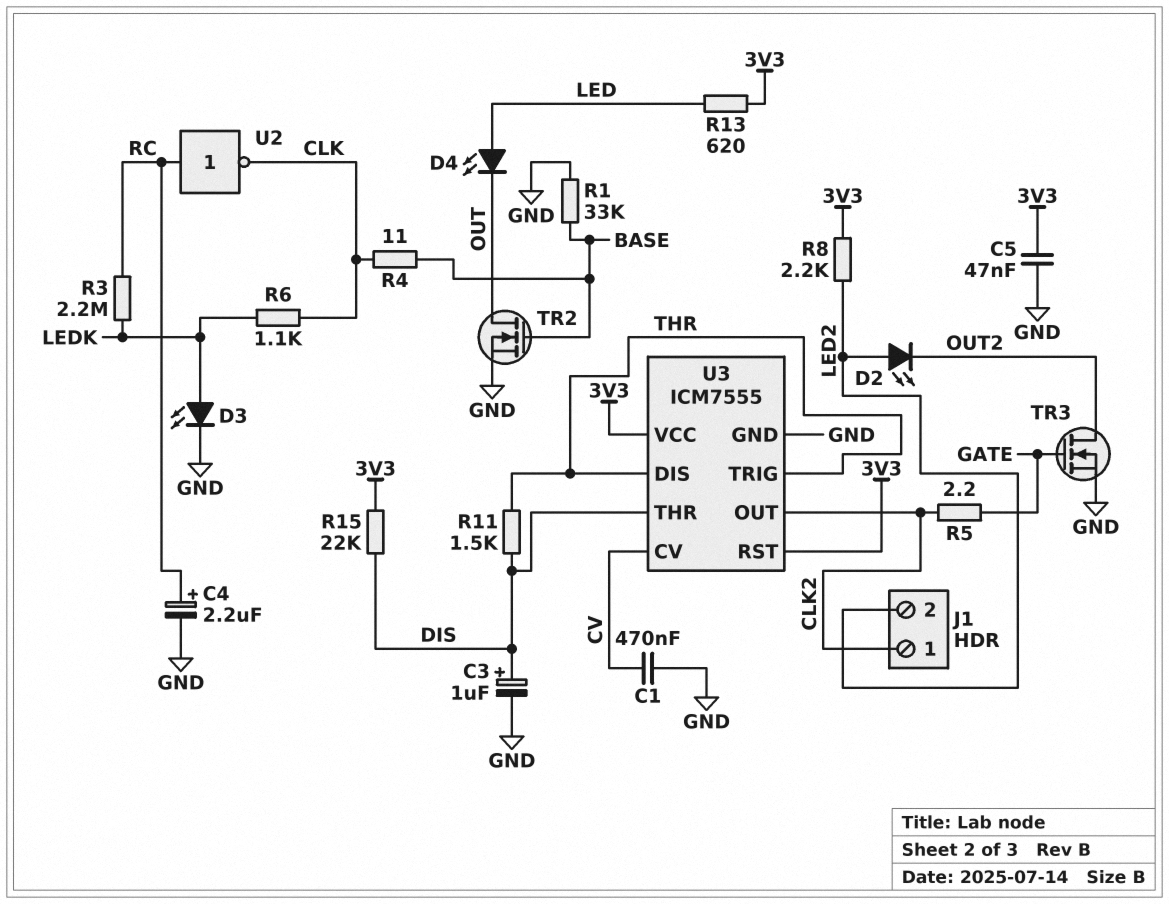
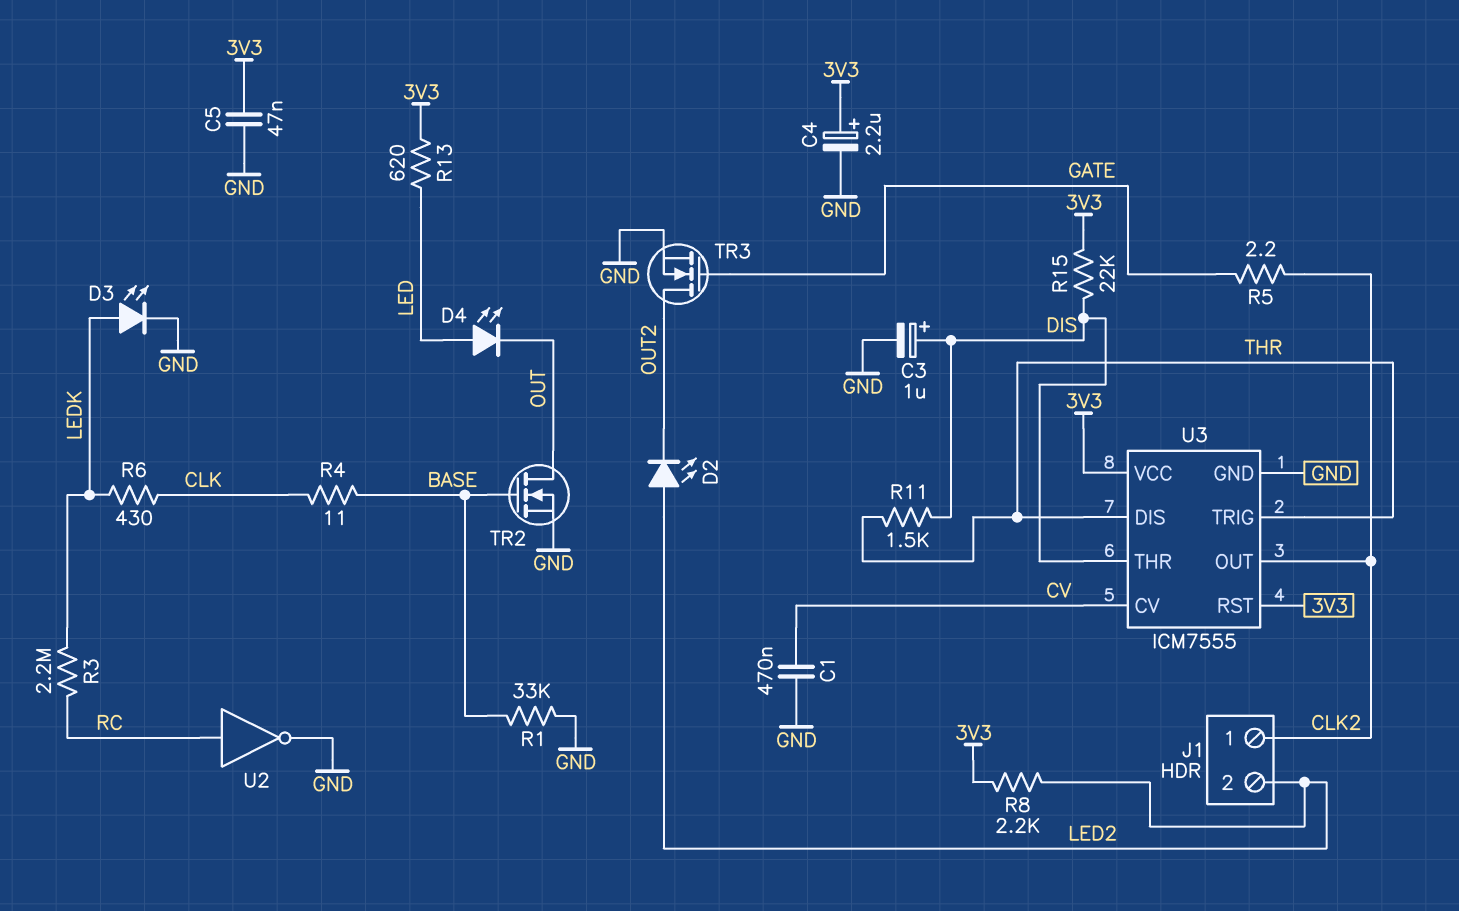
C4: 2.2uF (plus RC, minus GND) -> 2.2uF (plus 3V3, minus GND)
R6: 1.1k (CLK, LEDK) -> 430 (CLK, LEDK)
U2: NOT (in RC, out CLK) -> NOT (in RC, out GND)

